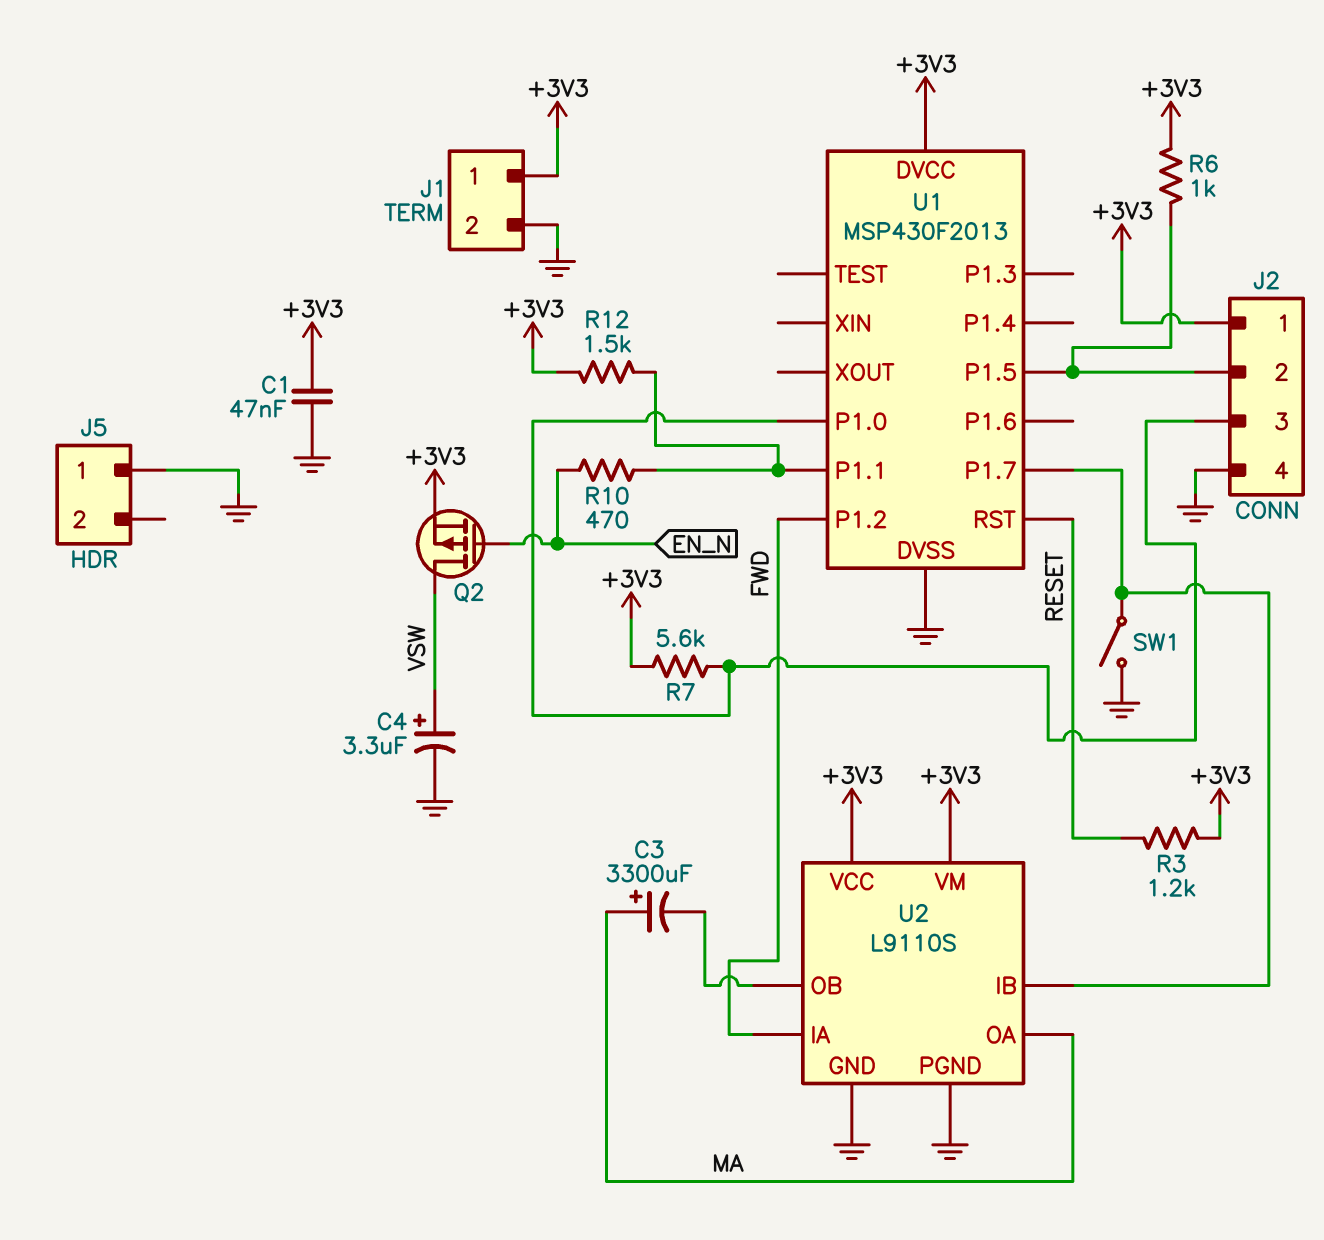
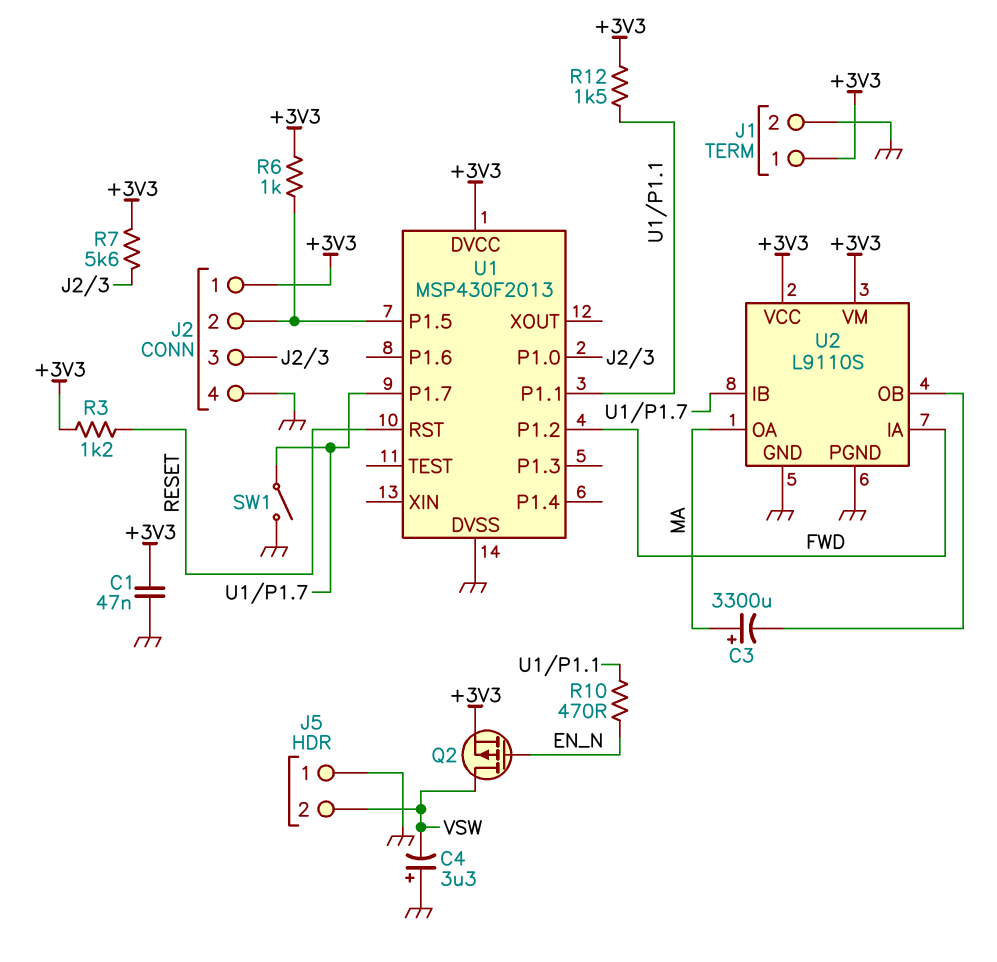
C4: 3.3uF (plus VSW, minus GND) -> 3.3uF (plus GND, minus VSW)
J5 pin 2: none -> VSW

